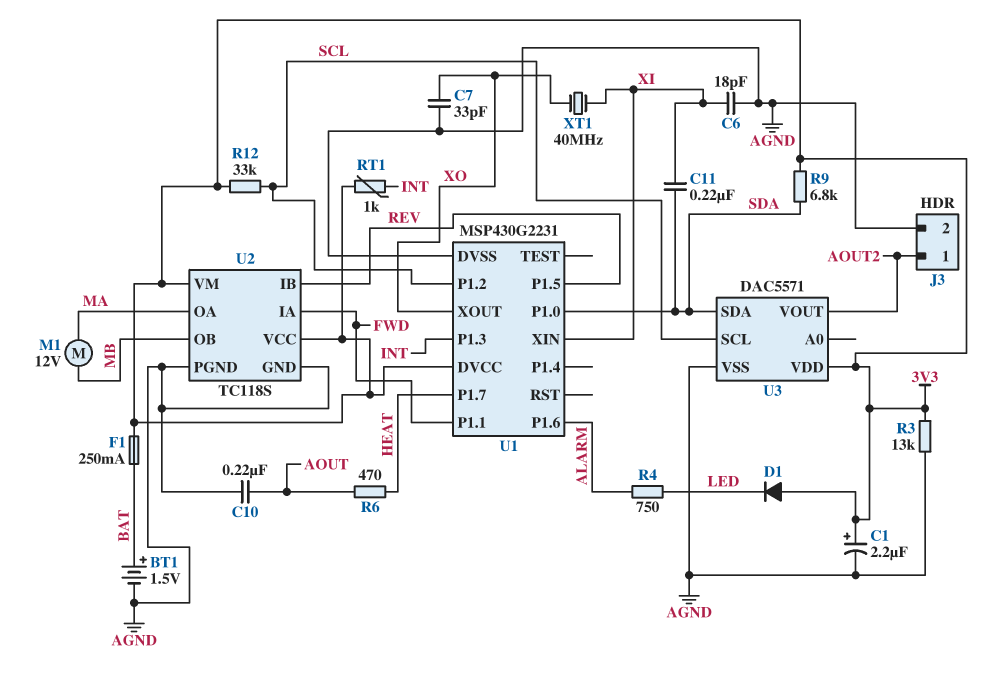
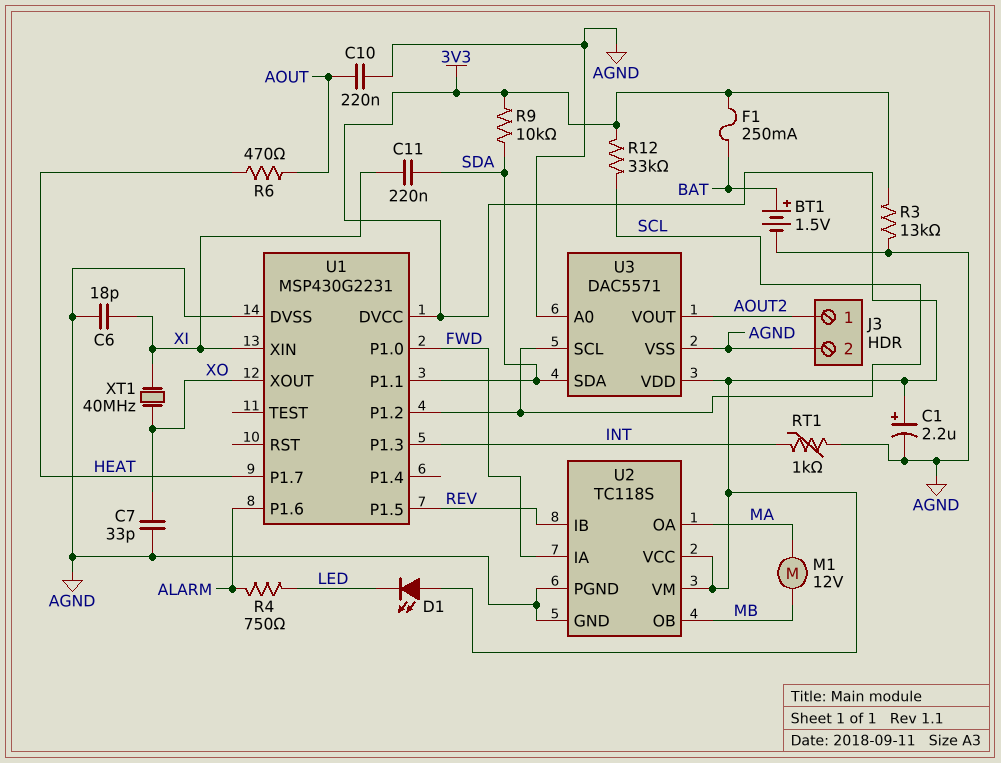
D1: diode (A 3V3, K LED) -> LED (A 3V3, K LED)
R9: 6.8k (3V3, SDA) -> 10k (3V3, SDA)
RT1: 1k (3V3, INT) -> 1k (AGND, INT)
U1 pin P1.0: SDA -> FWD
U1 pin P1.1: FWD -> SDA
U3 pin A0: none -> AGND

